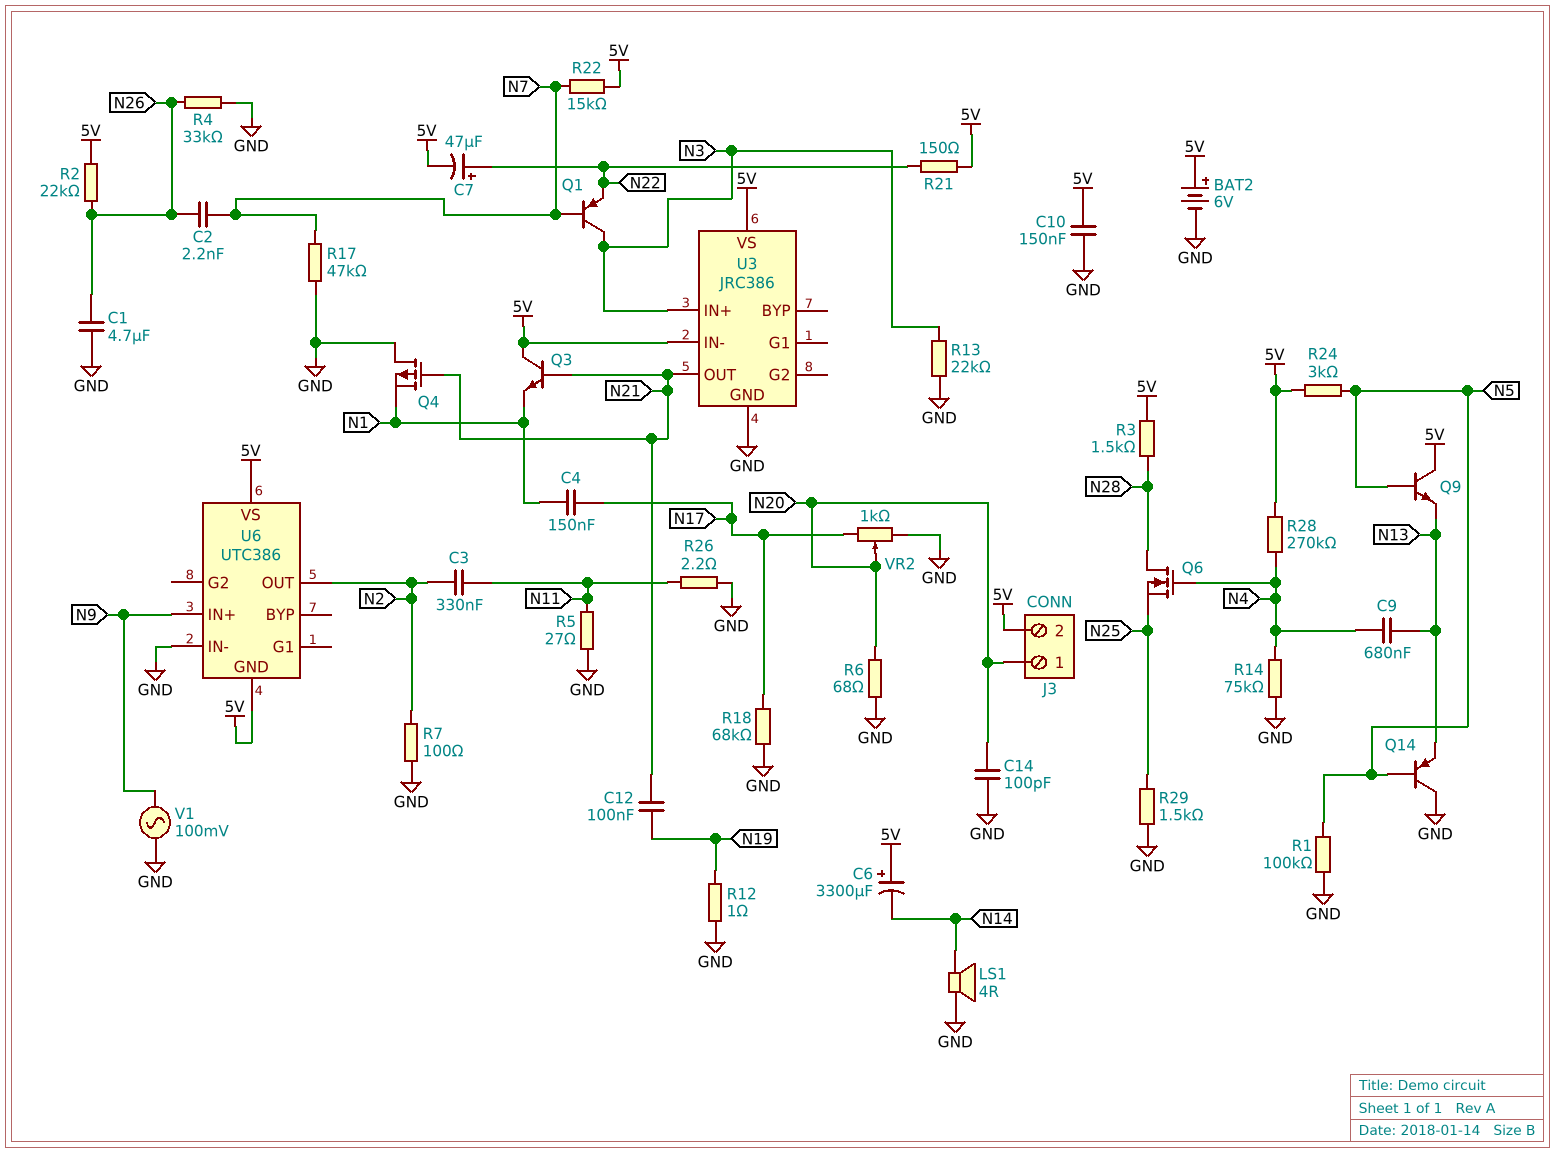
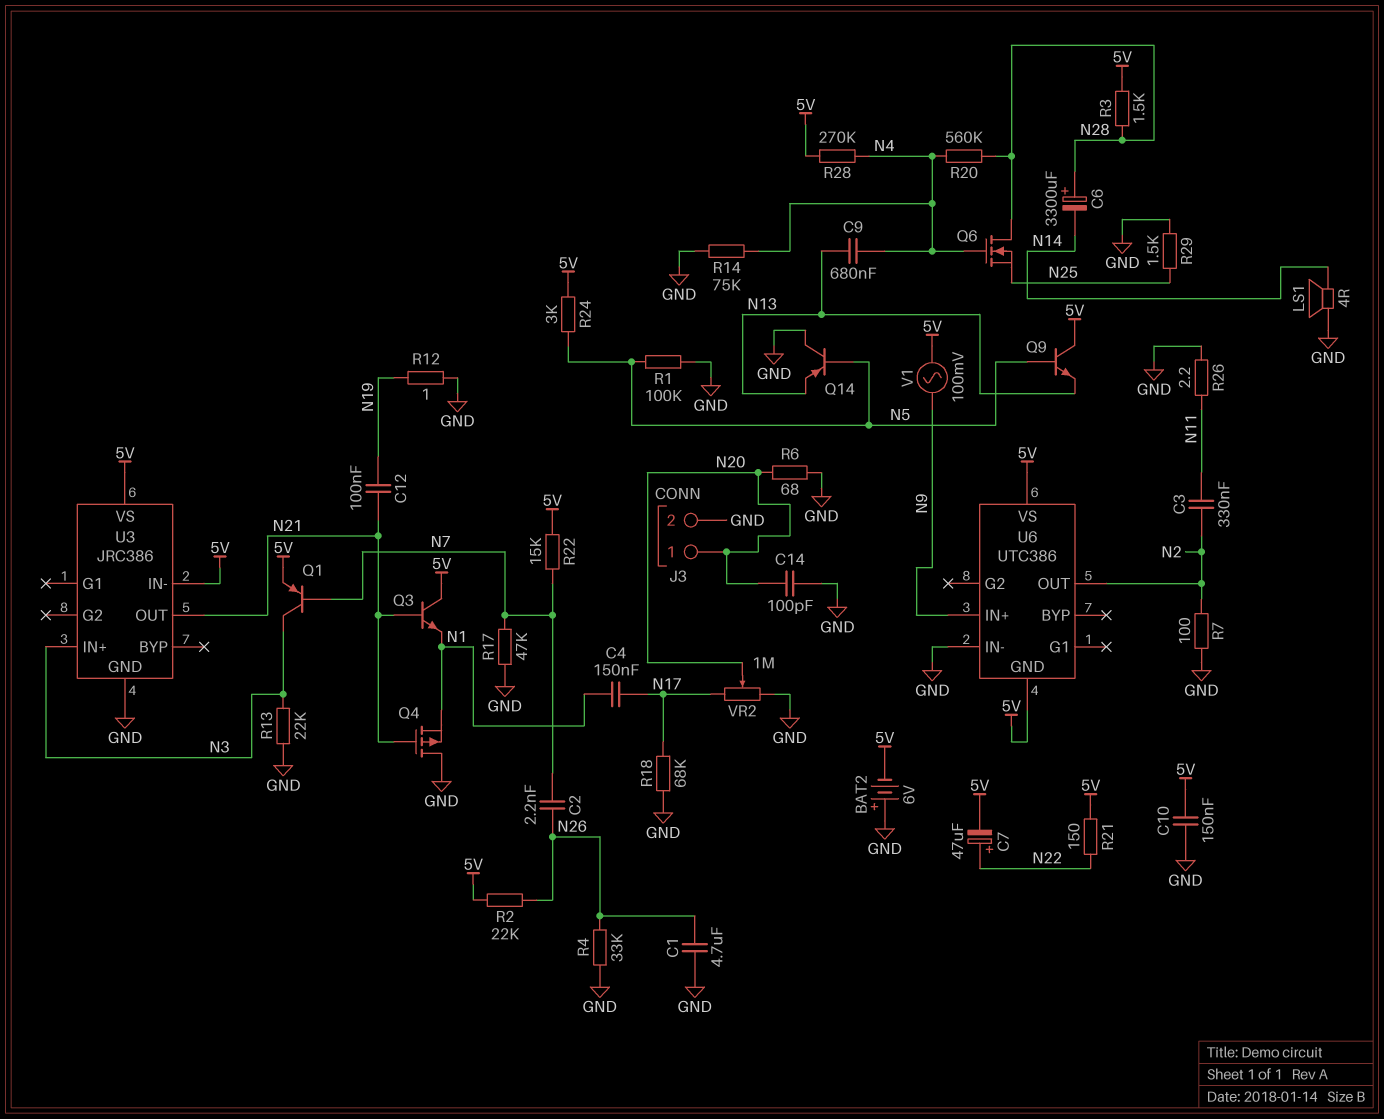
BAT2: 6V (plus 5V, minus GND) -> 6V (plus GND, minus 5V)
C6: 3300uF (plus 5V, minus N14) -> 3300uF (plus N28, minus N14)
J3 pin 2: 5V -> GND
Q1: PNP (B N7, C N3, E N22) -> PNP (B N7, C N3, E 5V)
R5: 27 (GND, N11) -> none
R20: none -> 560k (N4, N28)
V1: AC 100mV (GND, N9) -> AC 100mV (5V, N9)
VR2: 1k (GND, N17, wiper N20) -> 1M (GND, N17, wiper N20)

